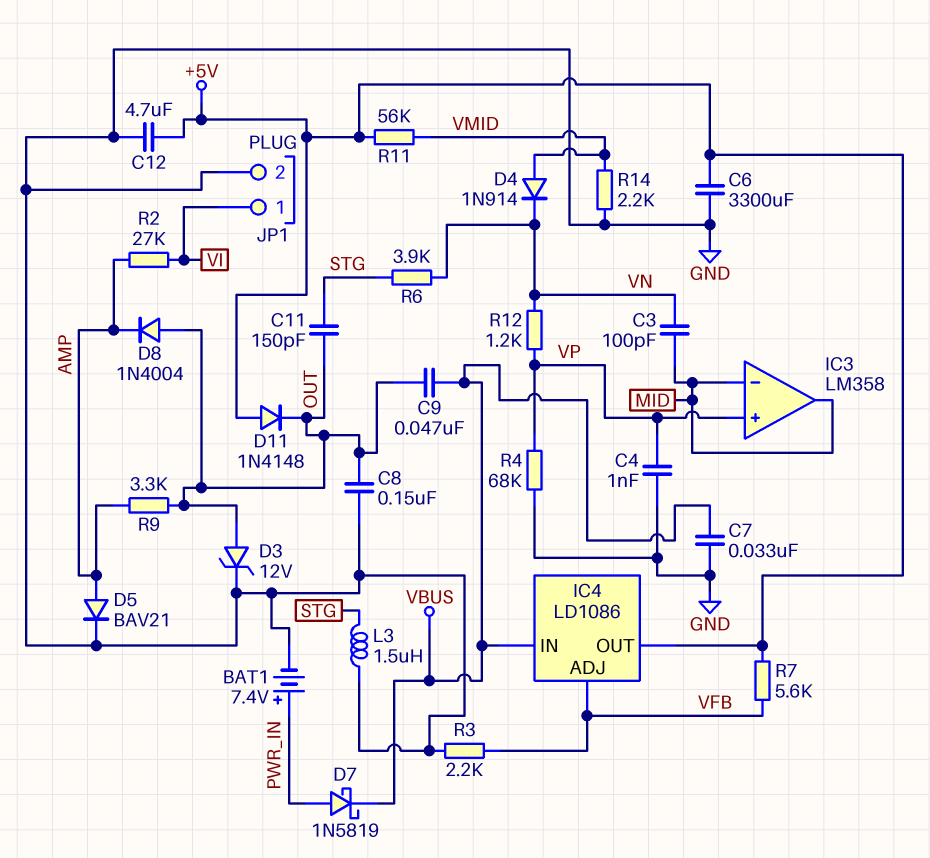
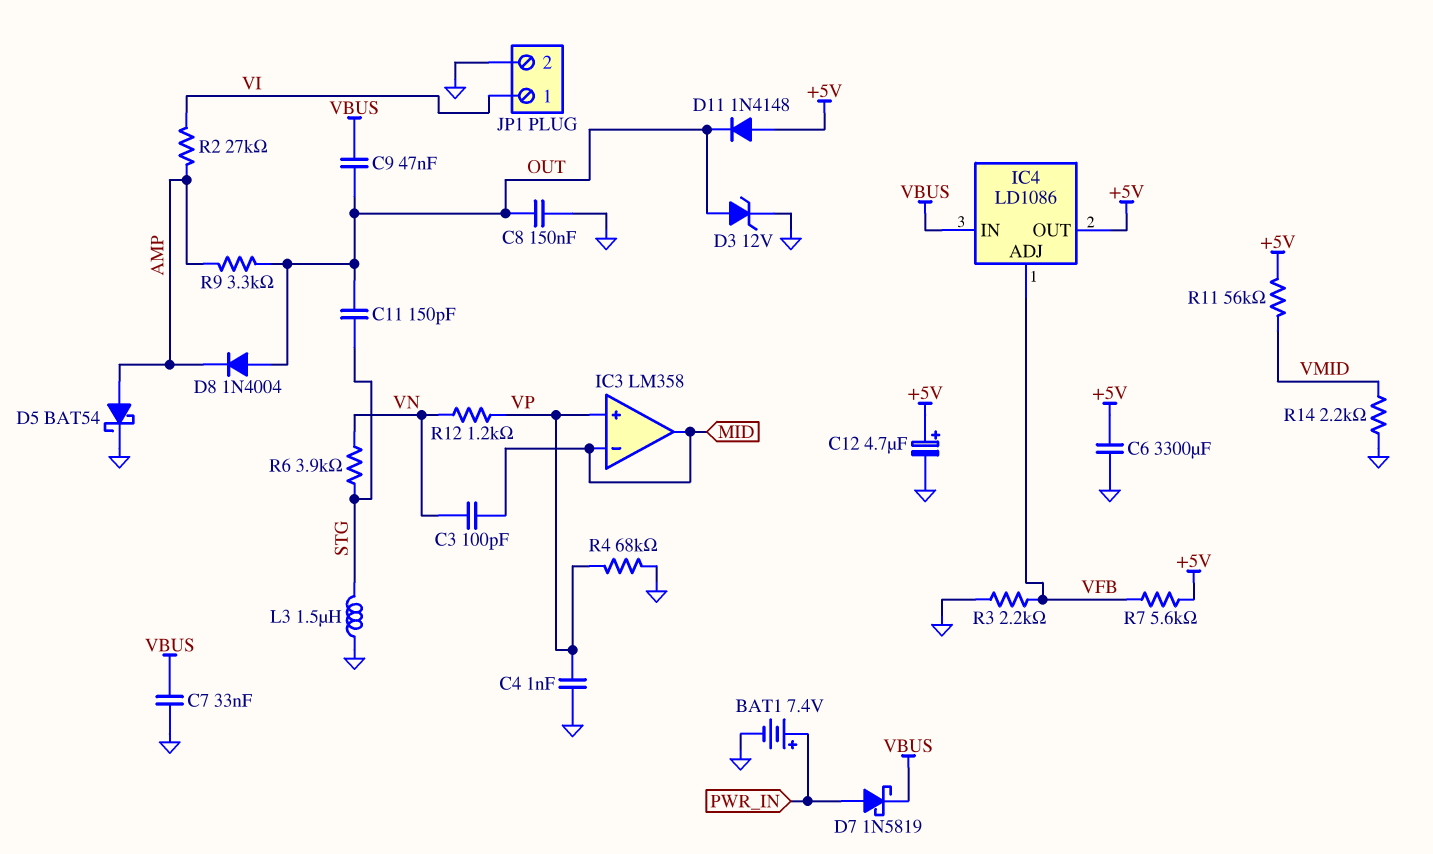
C12: 4.7uF (+5V, GND) -> 4.7uF (plus +5V, minus GND)
D4: diode 1N914 (A VMID, K VN) -> none
D5: diode BAV21 (A AMP, K GND) -> schottky BAT54 (A AMP, K GND)

